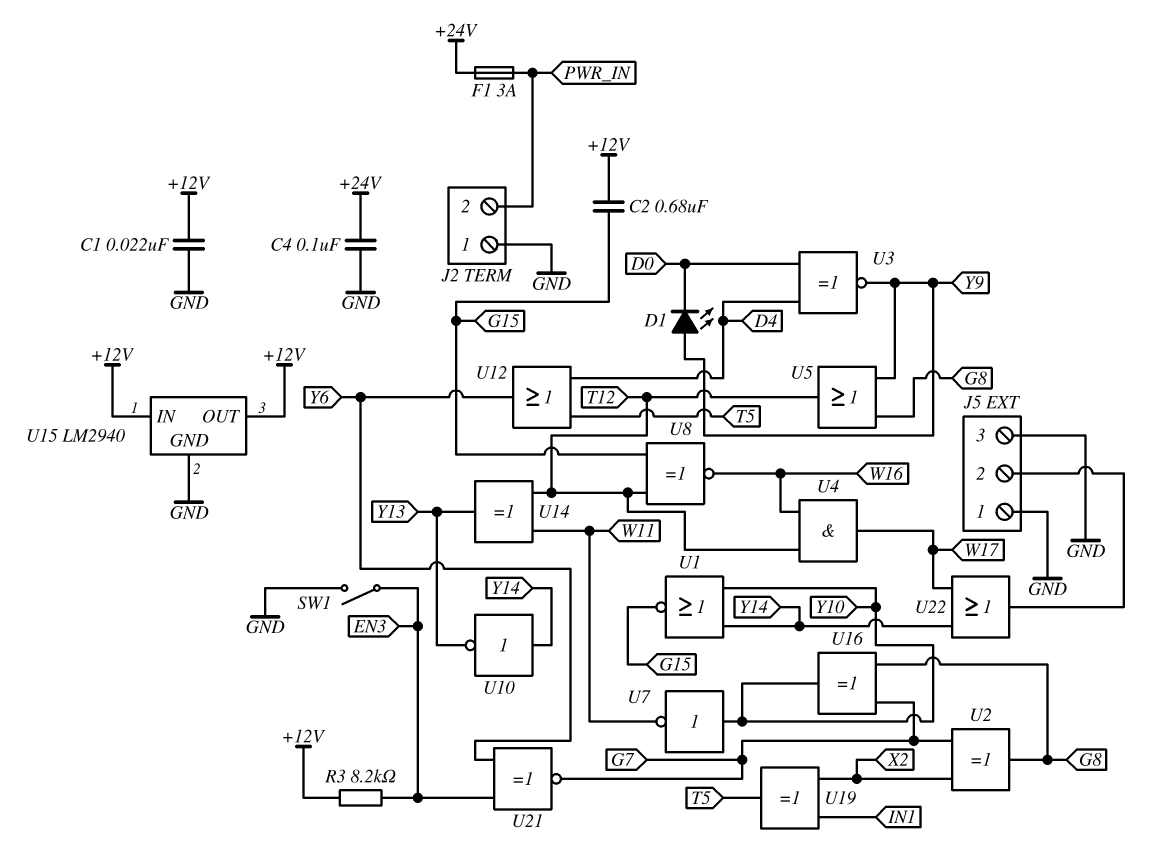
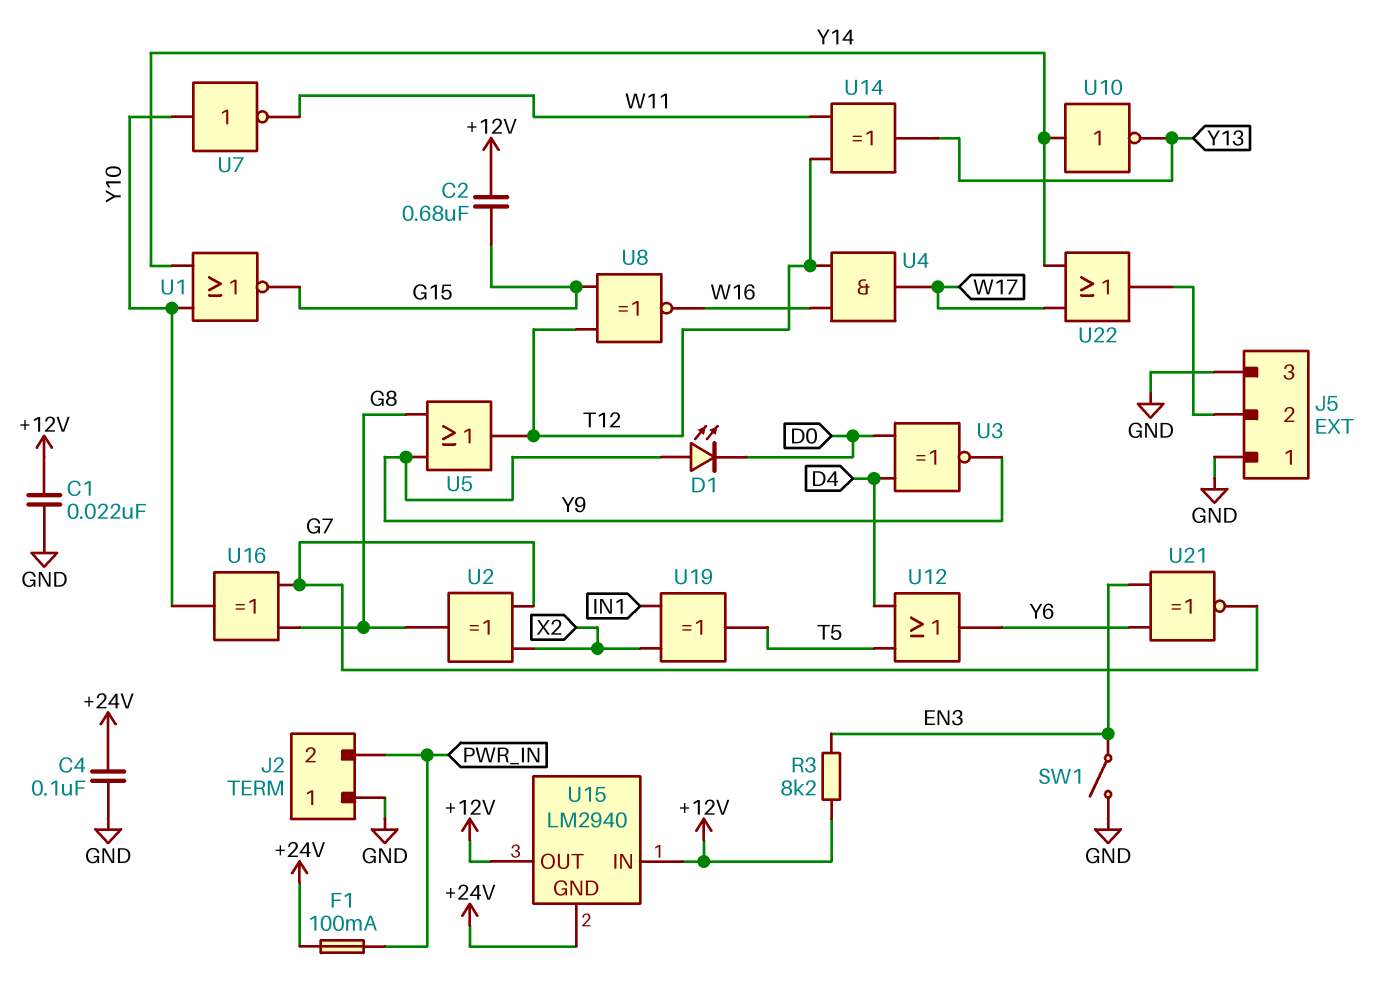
F1: 3A (+24V, PWR_IN) -> 100mA (+24V, PWR_IN)
U15 pin GND: GND -> +24V

